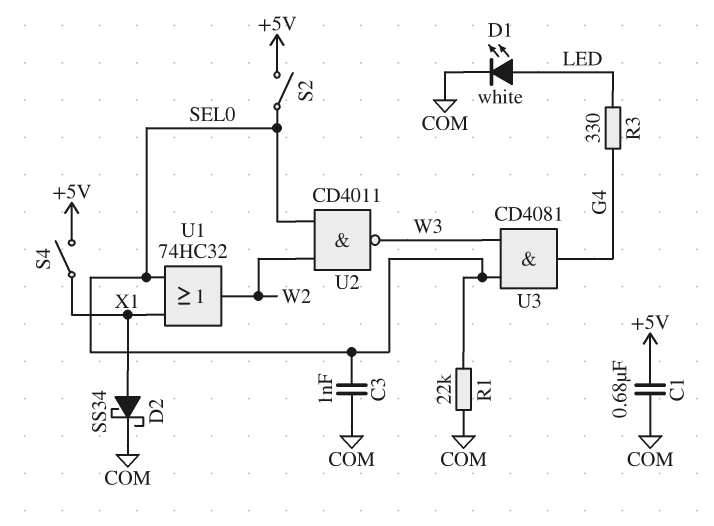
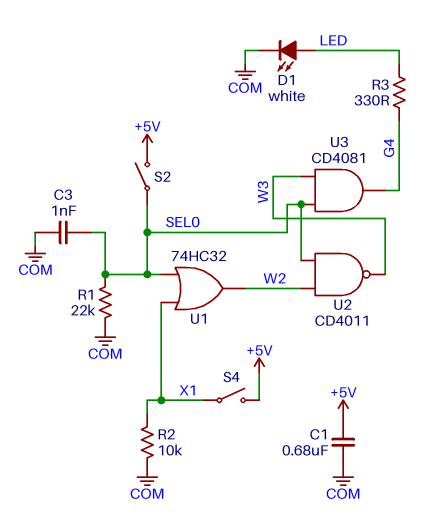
D2: schottky SS34 (A X1, K COM) -> none
R2: none -> 10k (COM, X1)

